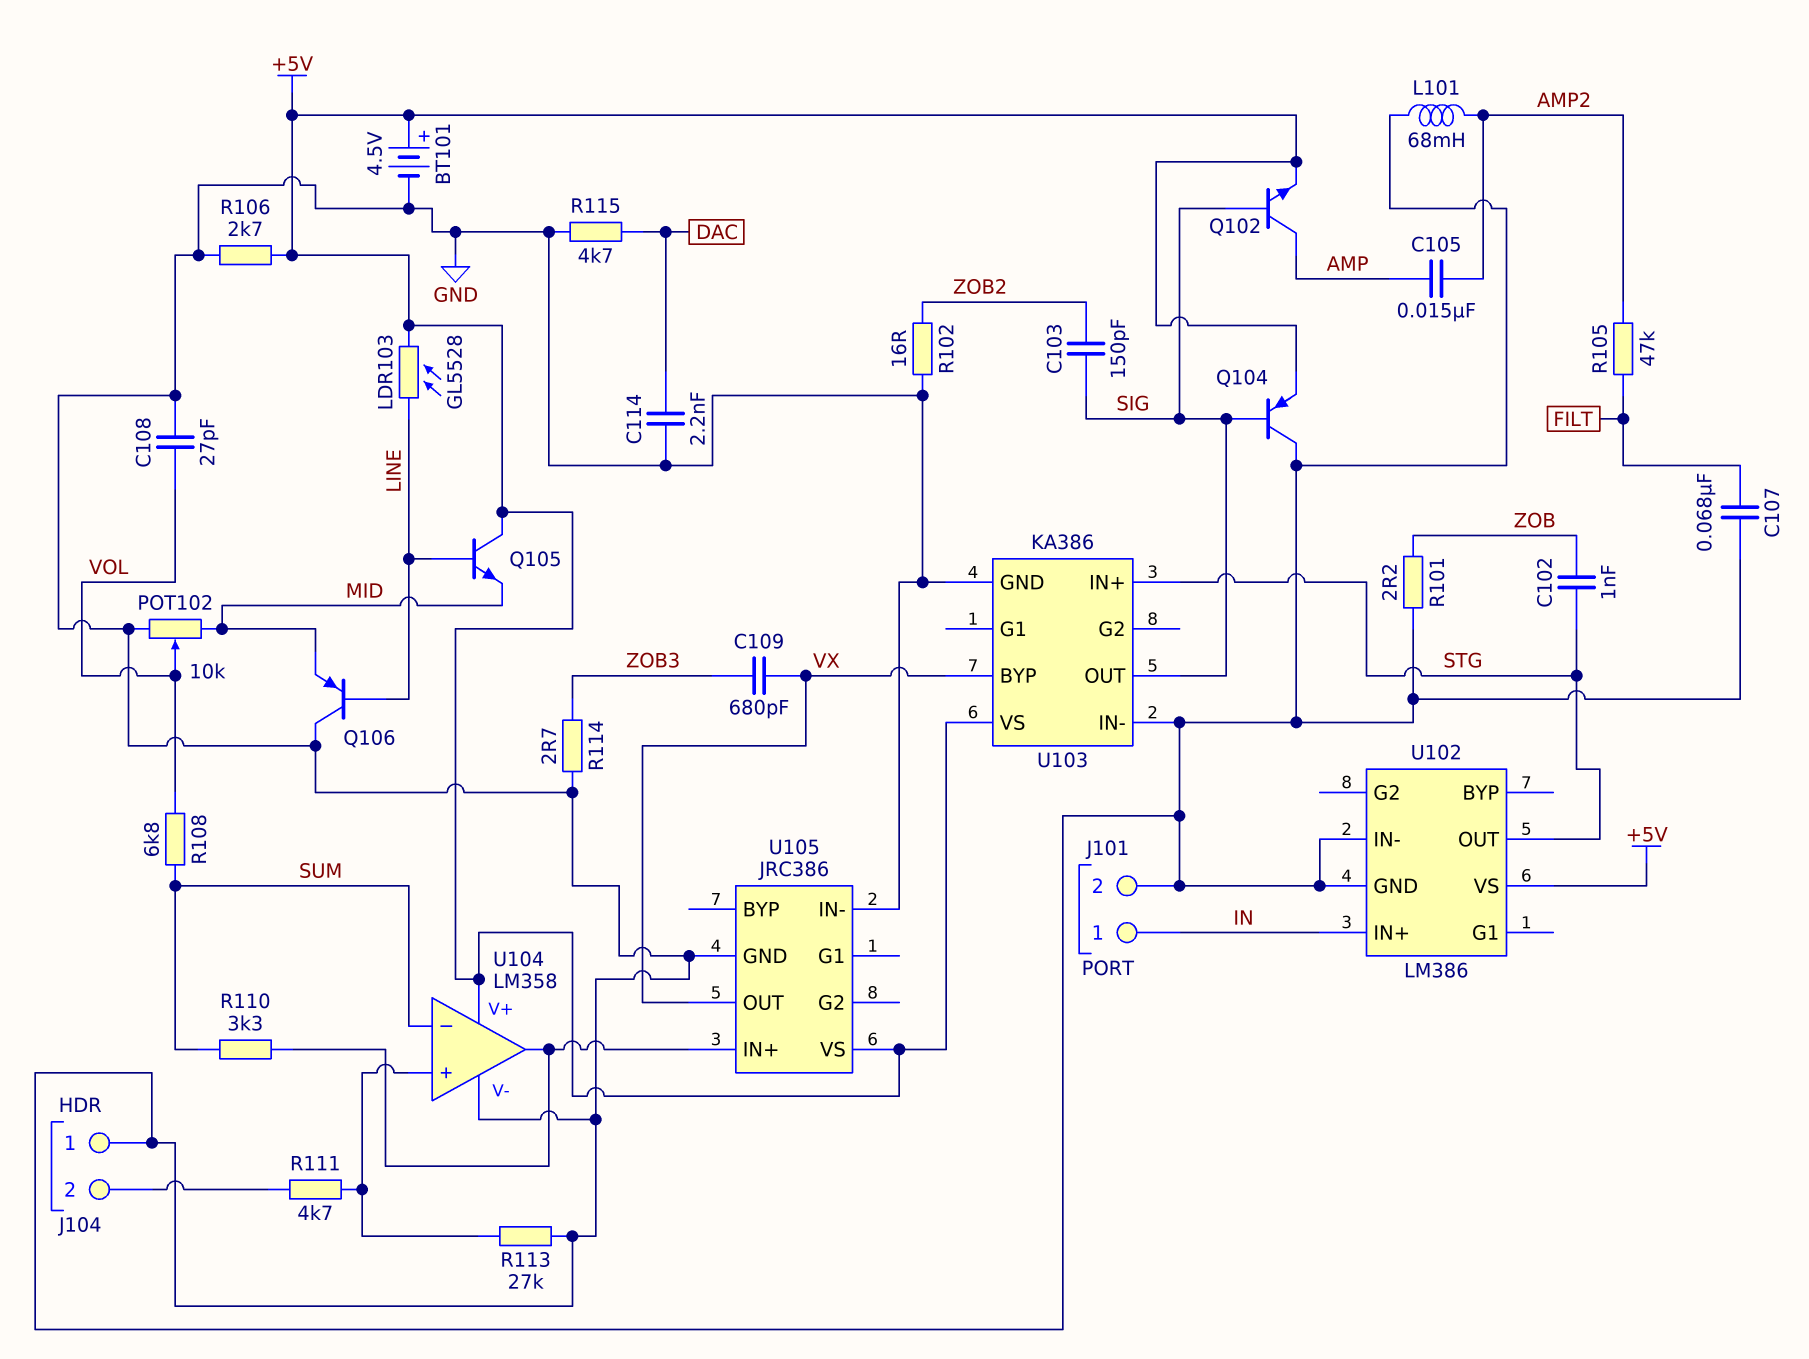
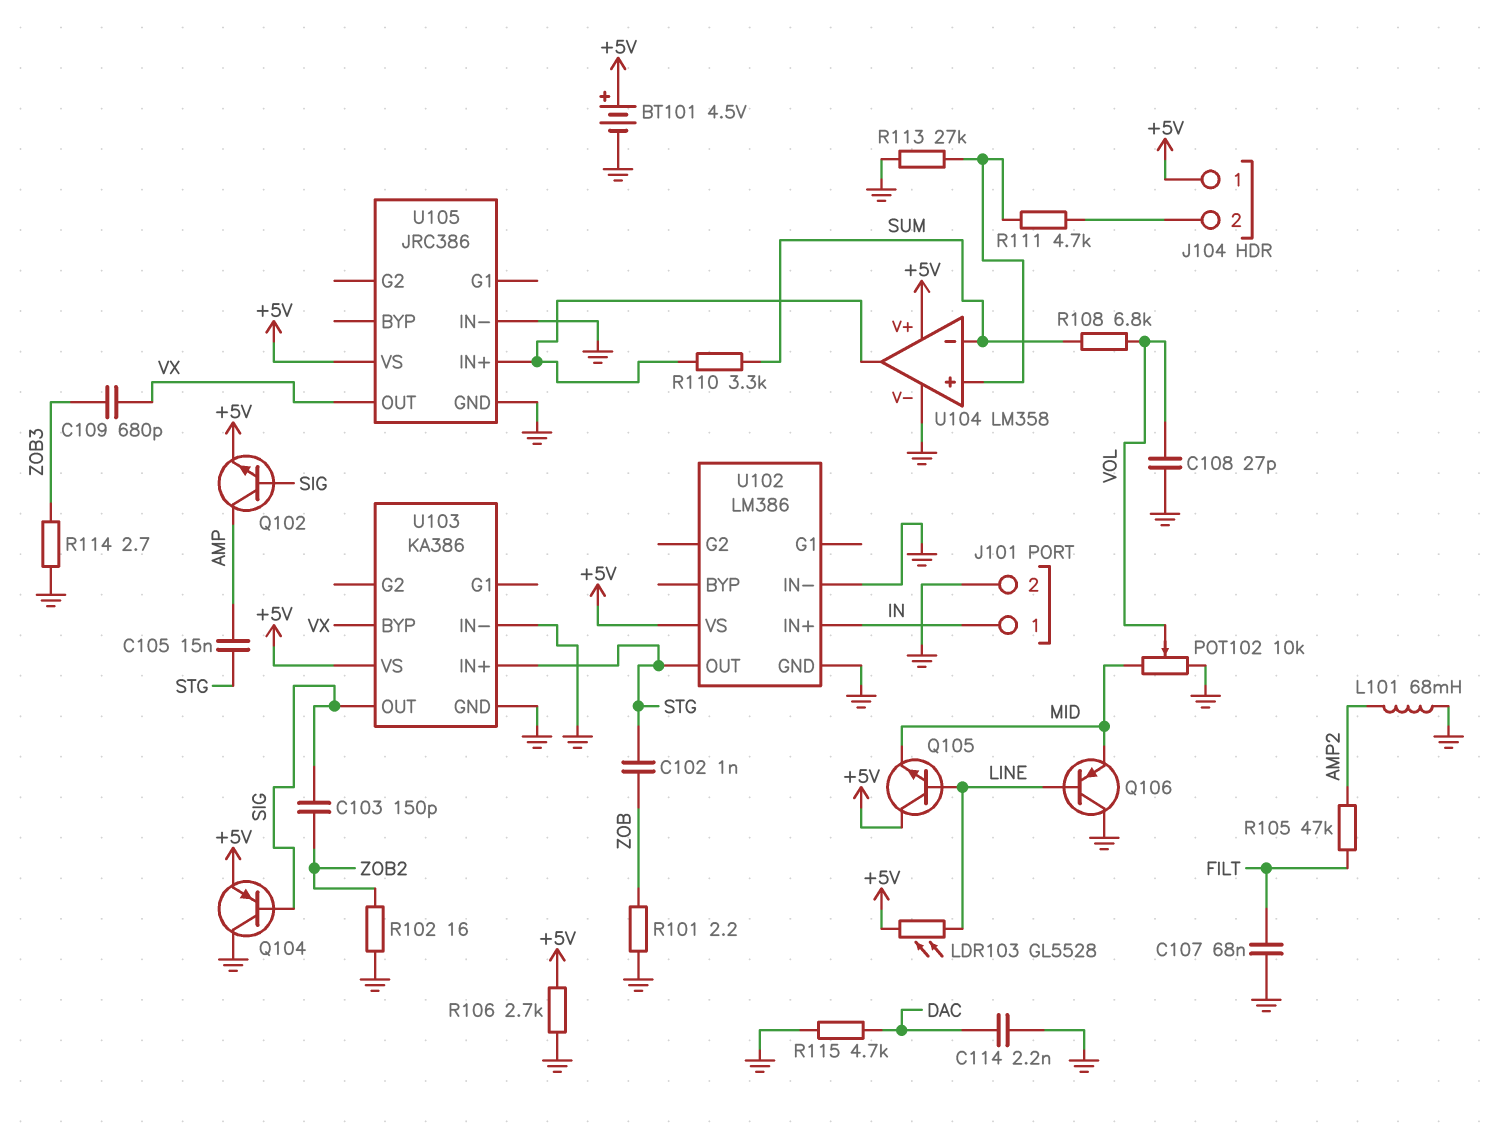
C105: 15nF (AMP, AMP2) -> 15nF (AMP, STG)
J104 pin 1: GND -> +5V

